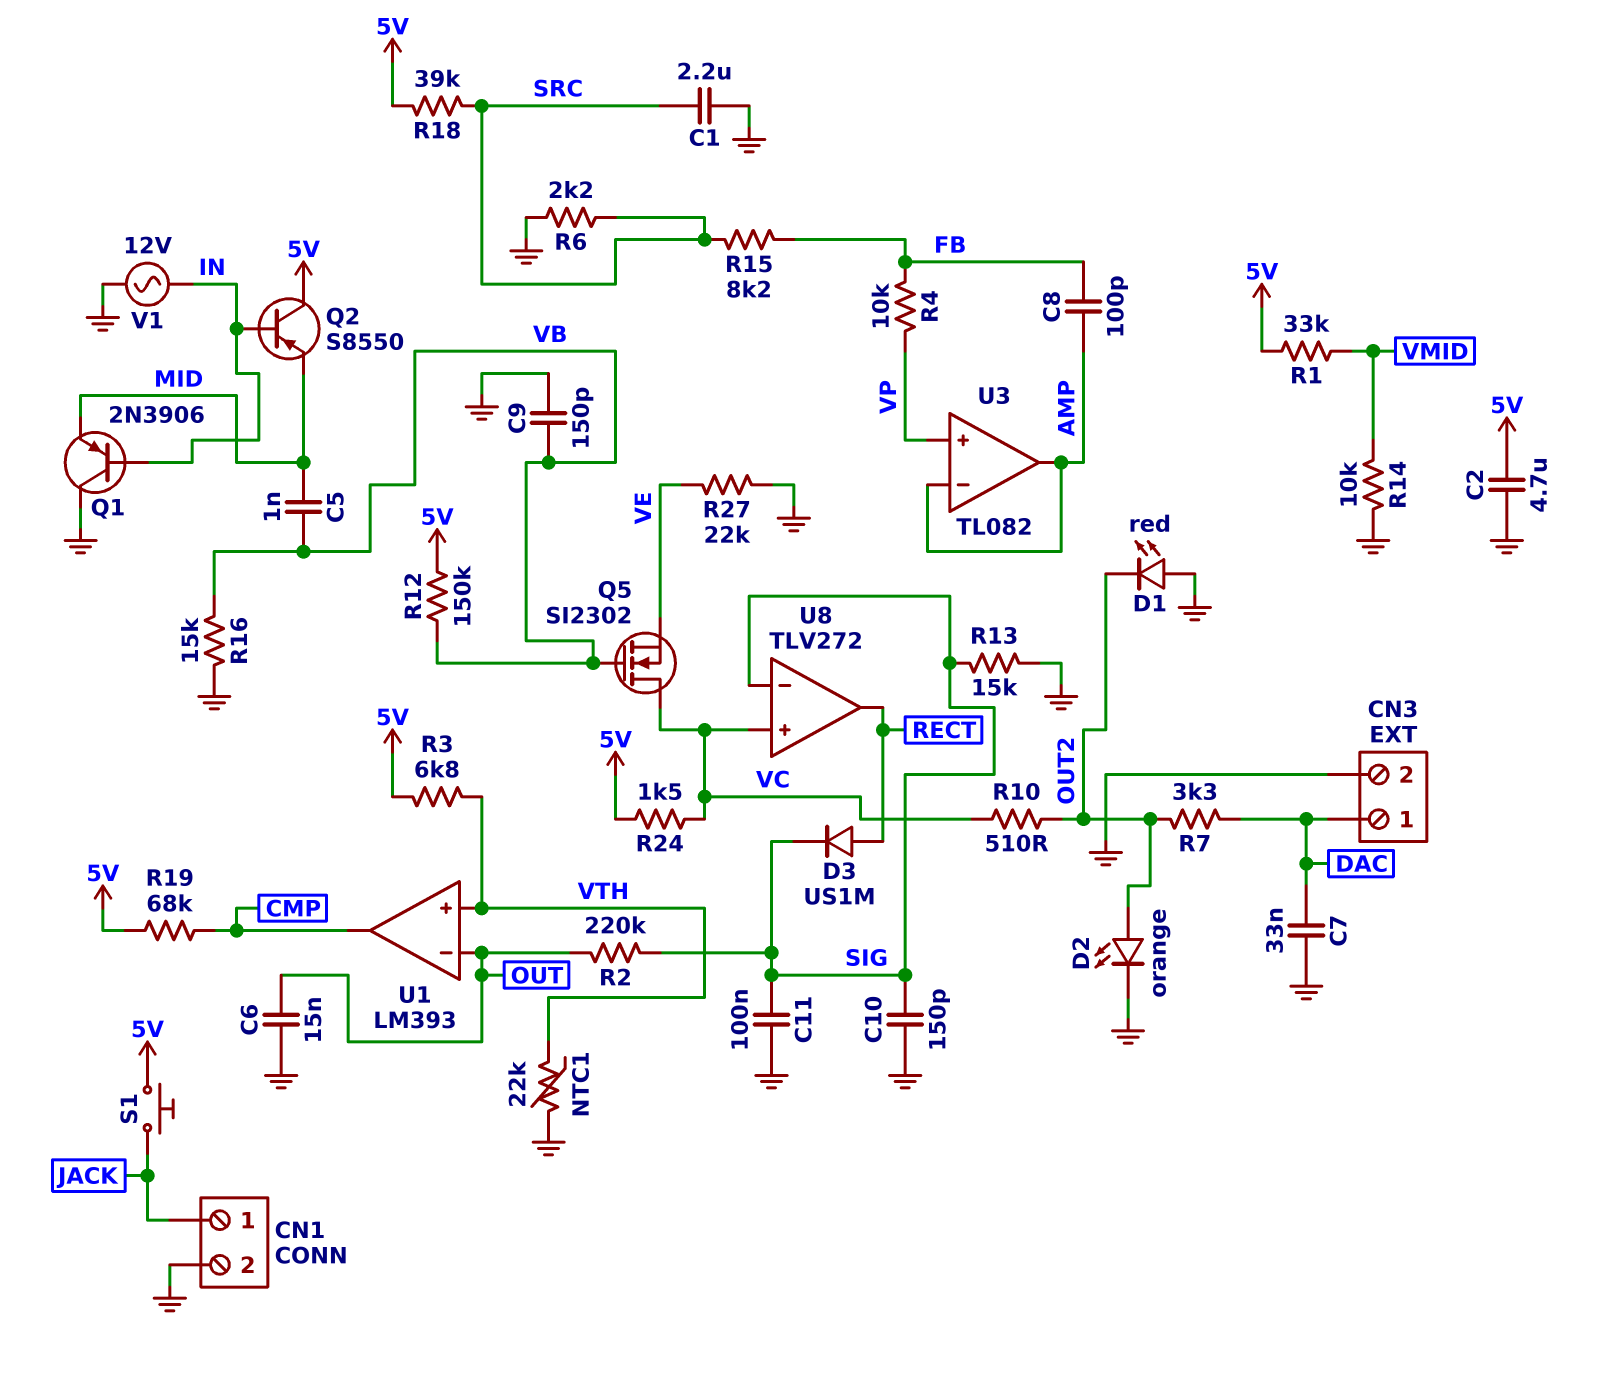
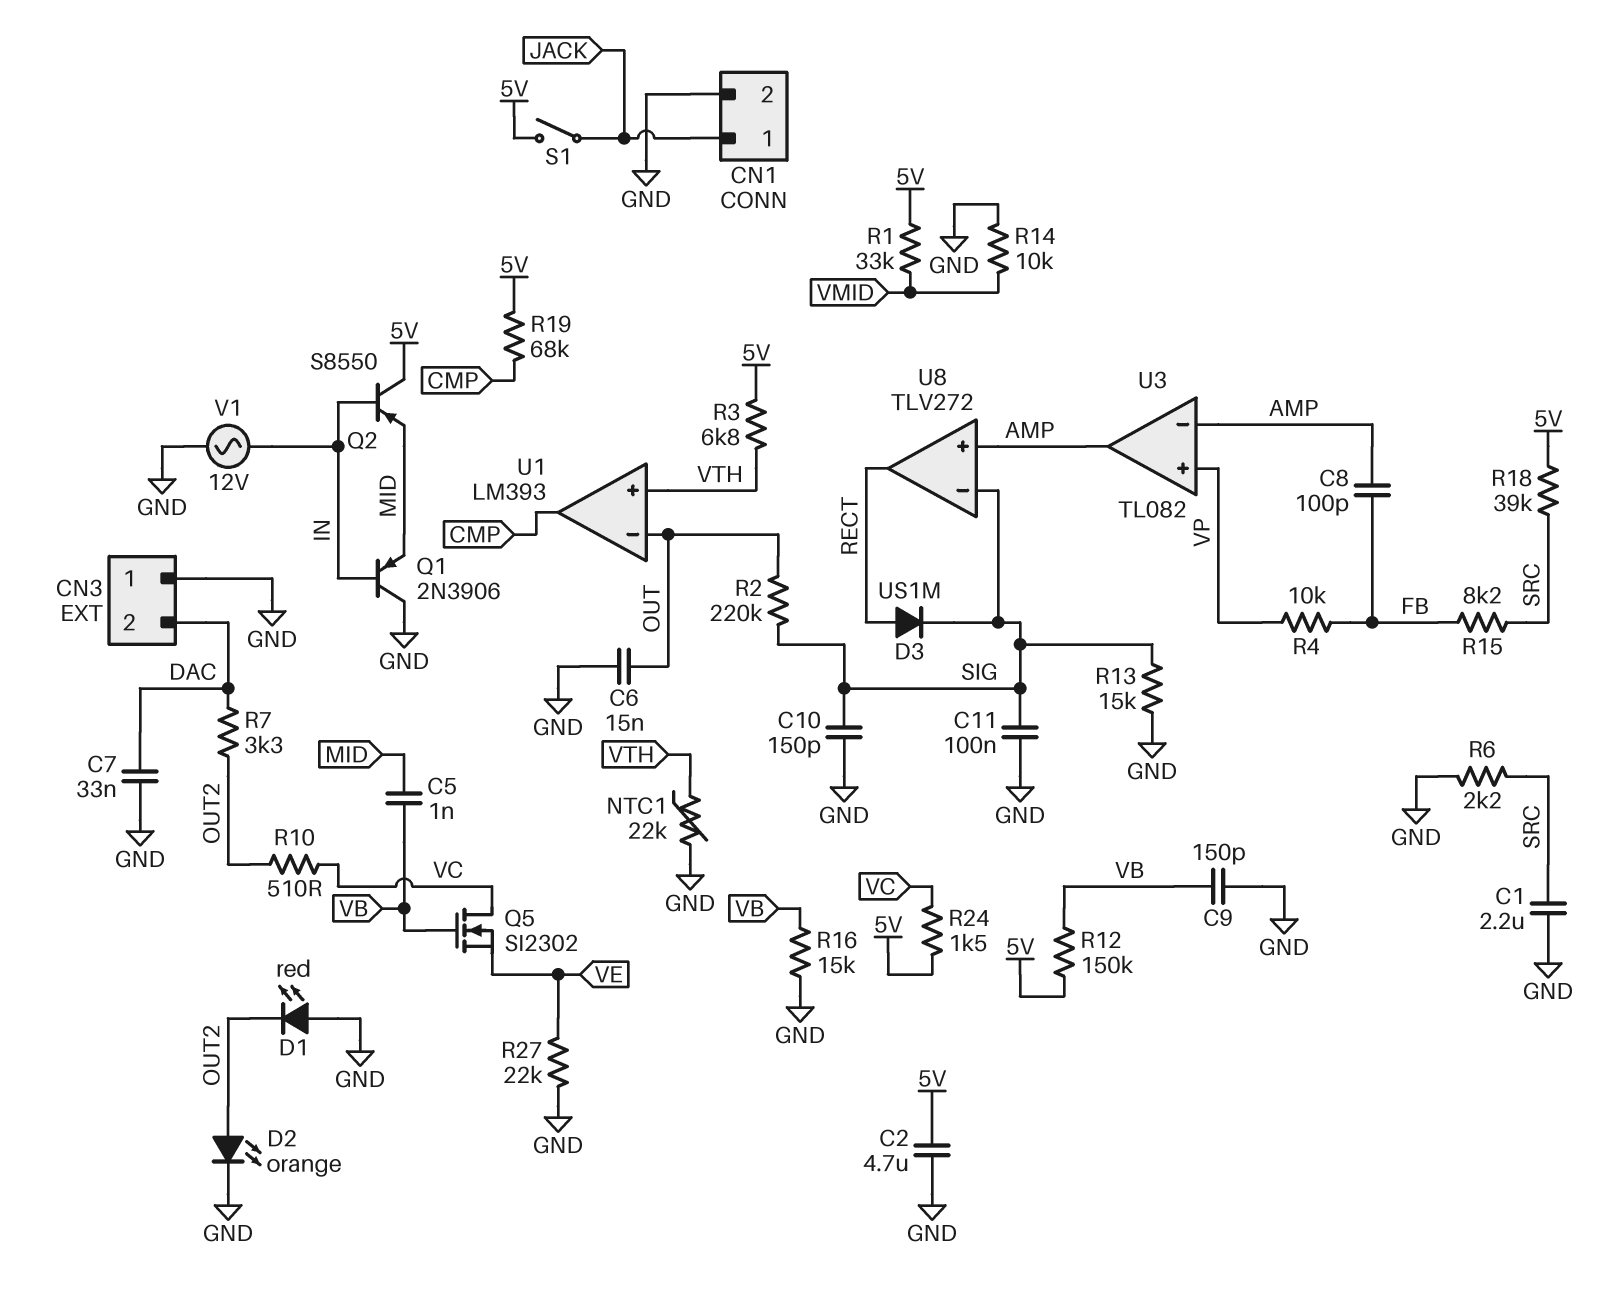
CN3 pin 1: DAC -> GND
CN3 pin 2: GND -> DAC
S1: button (5V, JACK) -> switch (5V, JACK)
U8 pin in+: VC -> AMP

